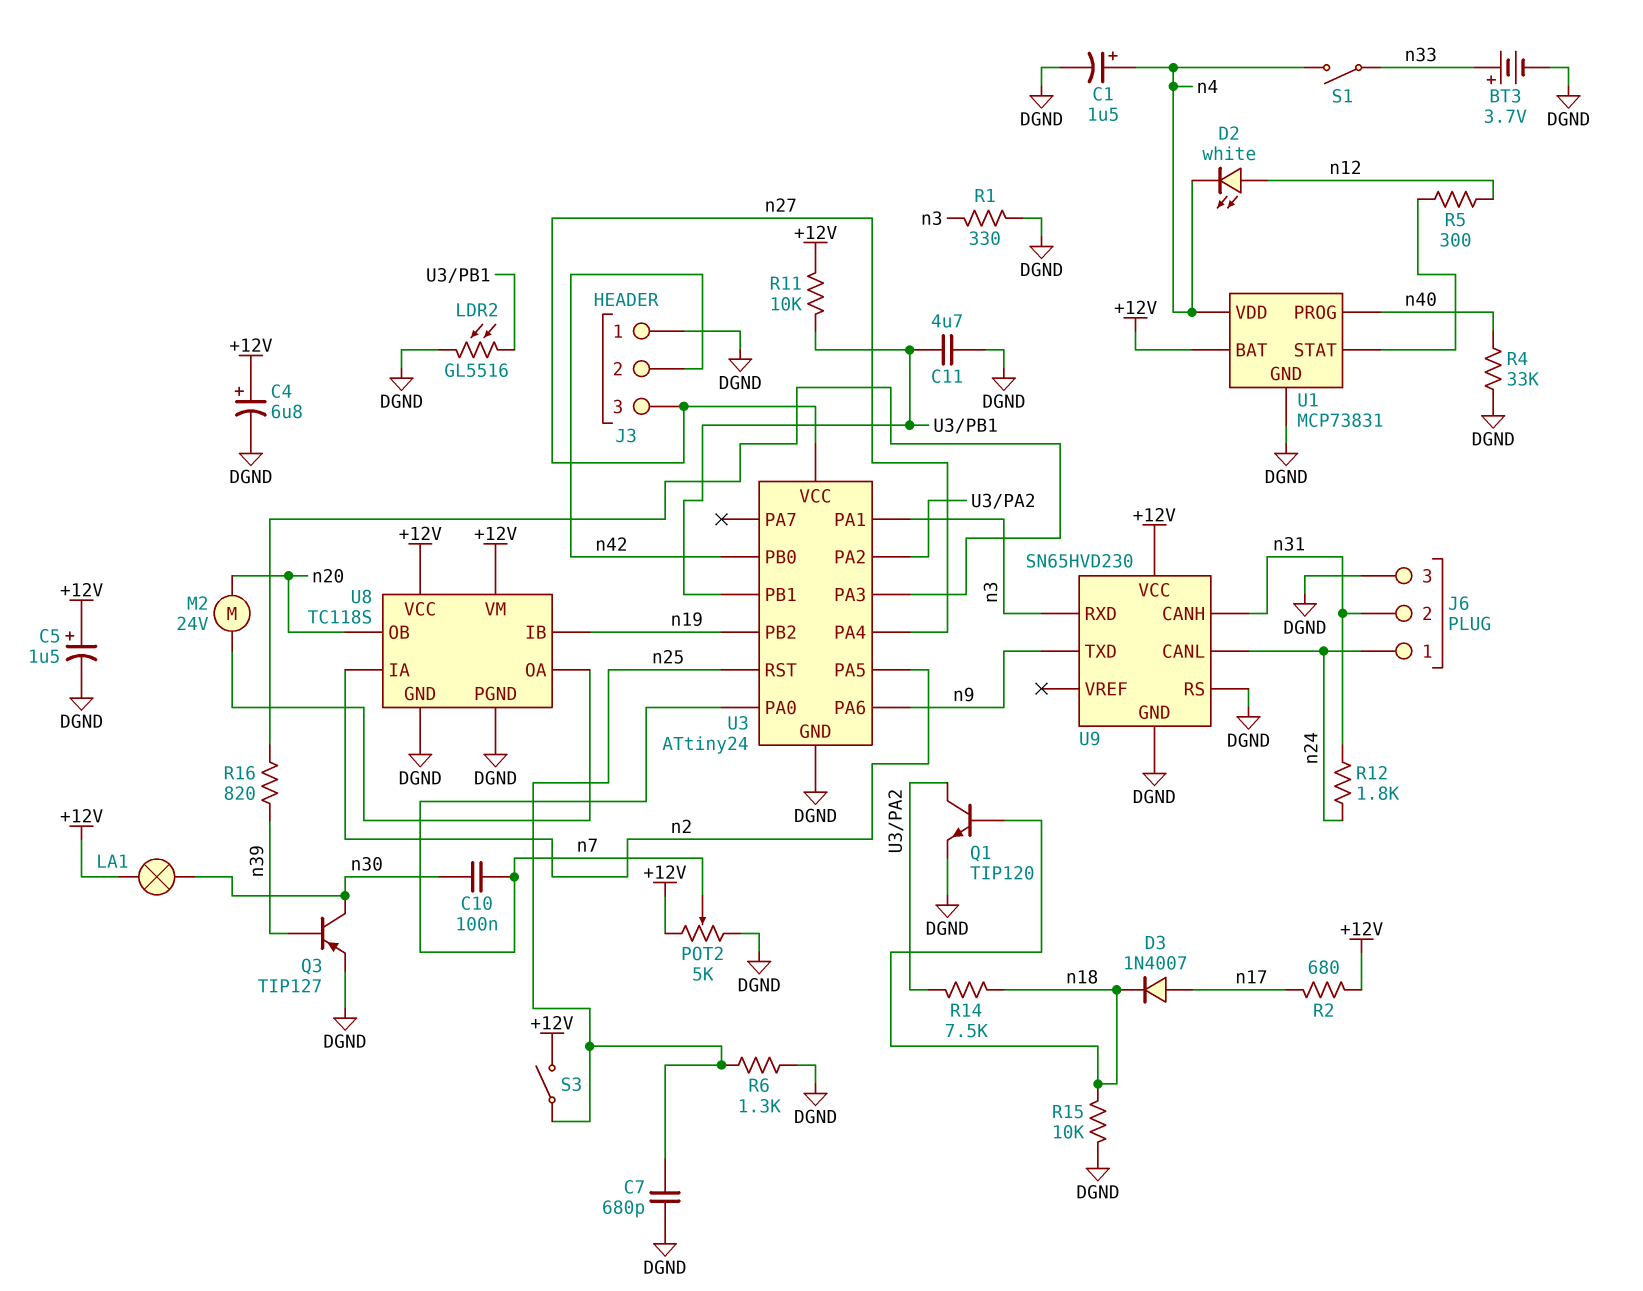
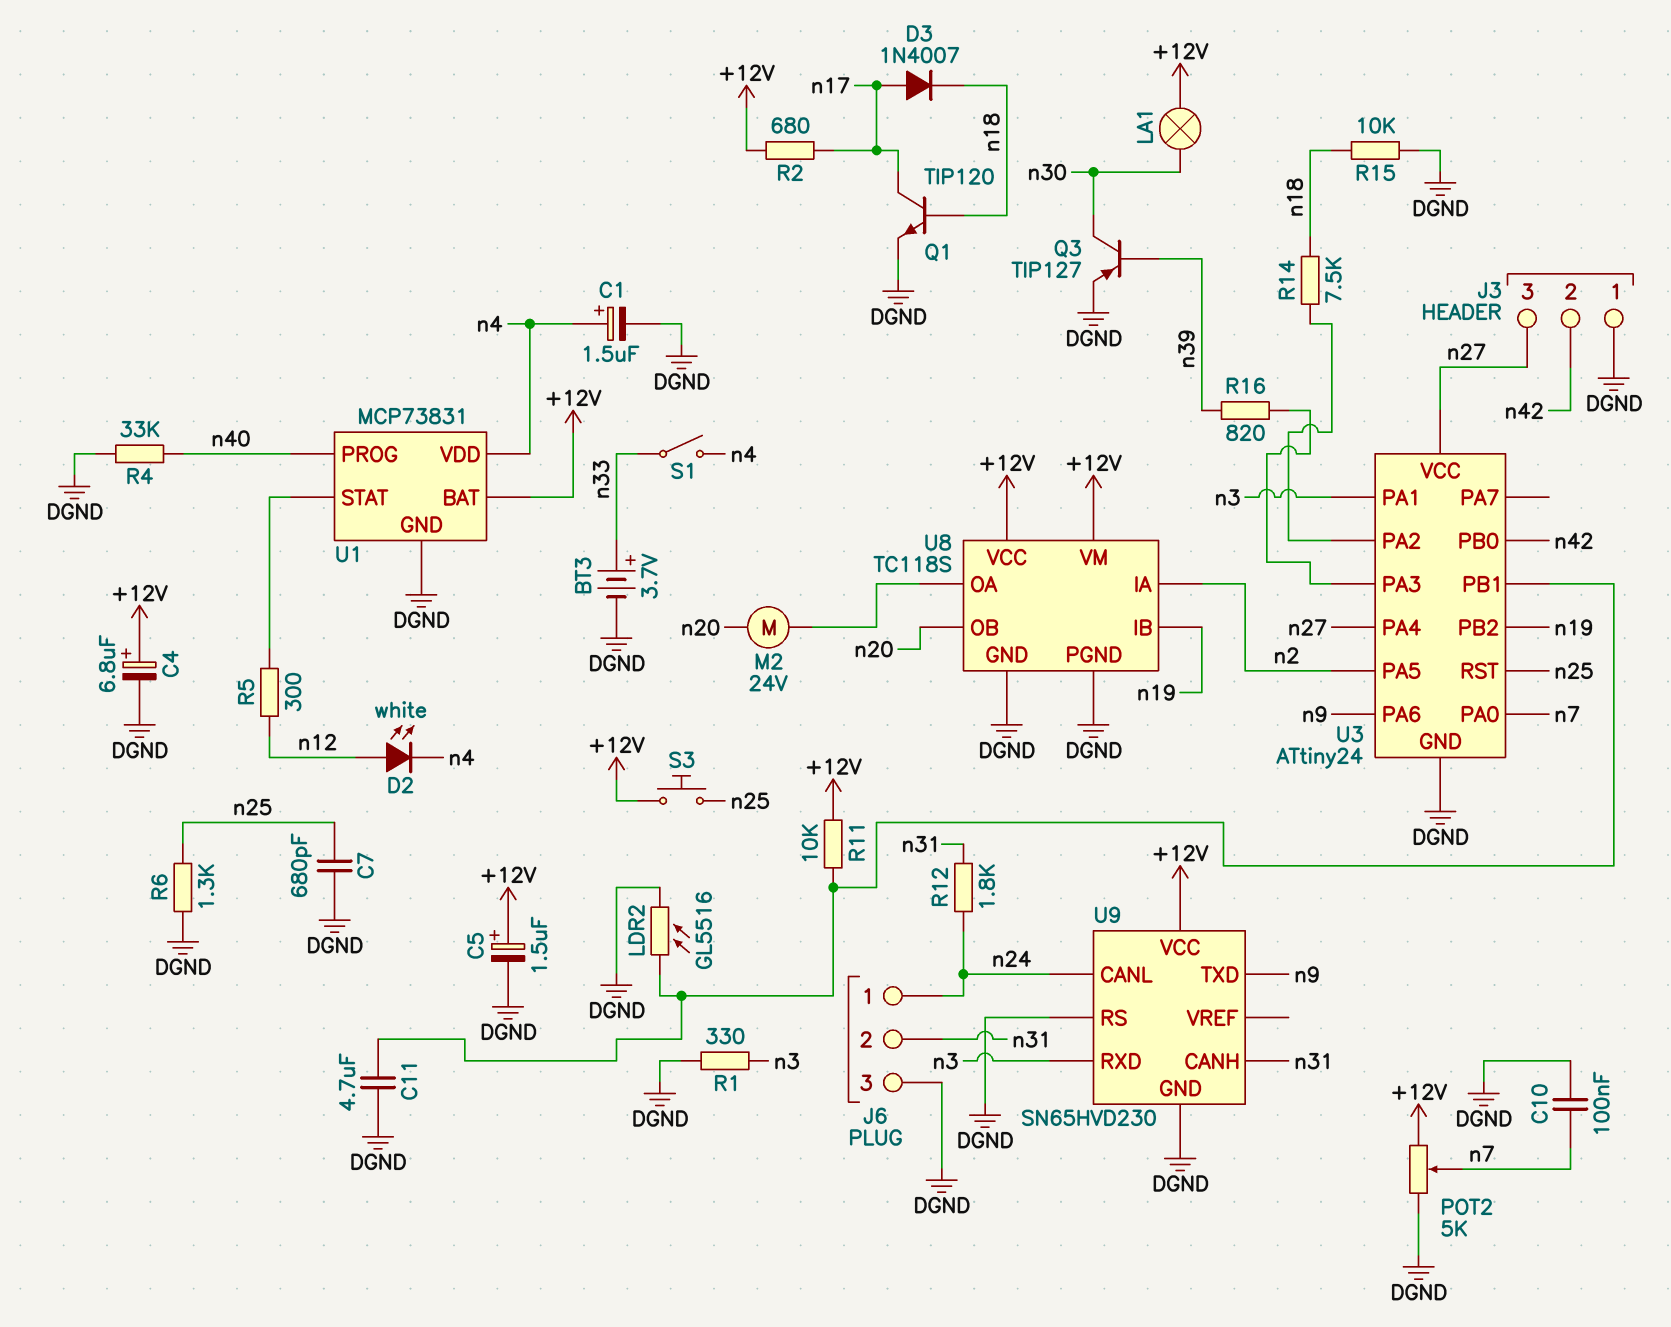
C10: 100nF (n7, n30) -> 100nF (DGND, n7)
Q1: NPN TIP120 (B n18, C U3/PA2, E DGND) -> NPN TIP120 (B n18, C n17, E DGND)
S3: switch (+12V, n25) -> button (+12V, n25)

